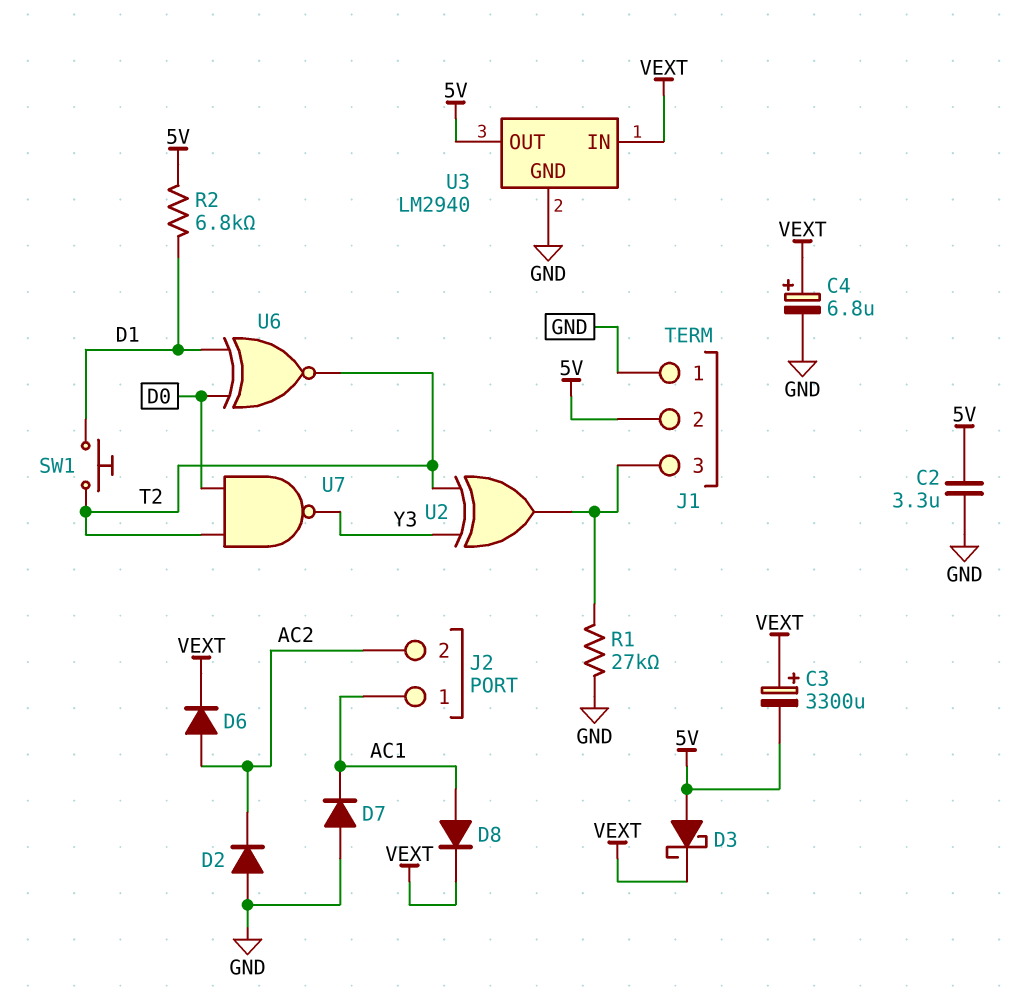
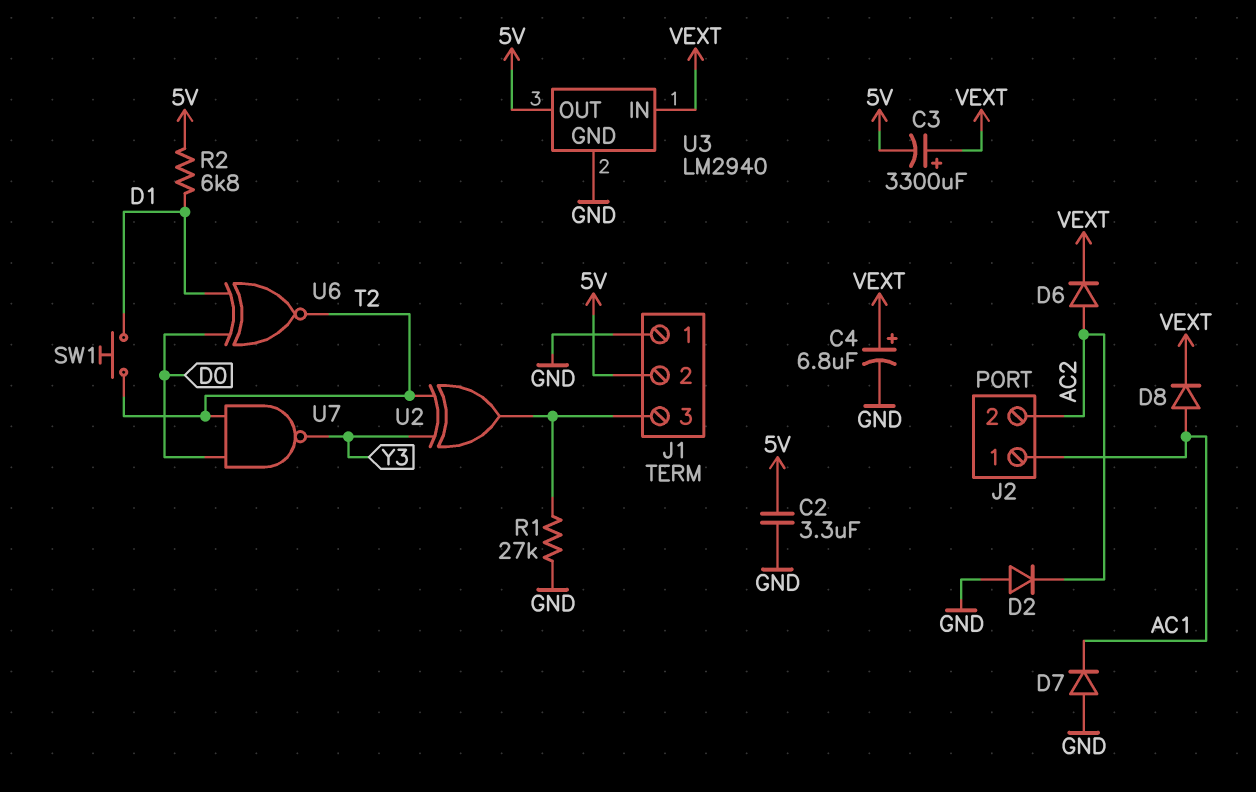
D3: schottky (A 5V, K VEXT) -> none

